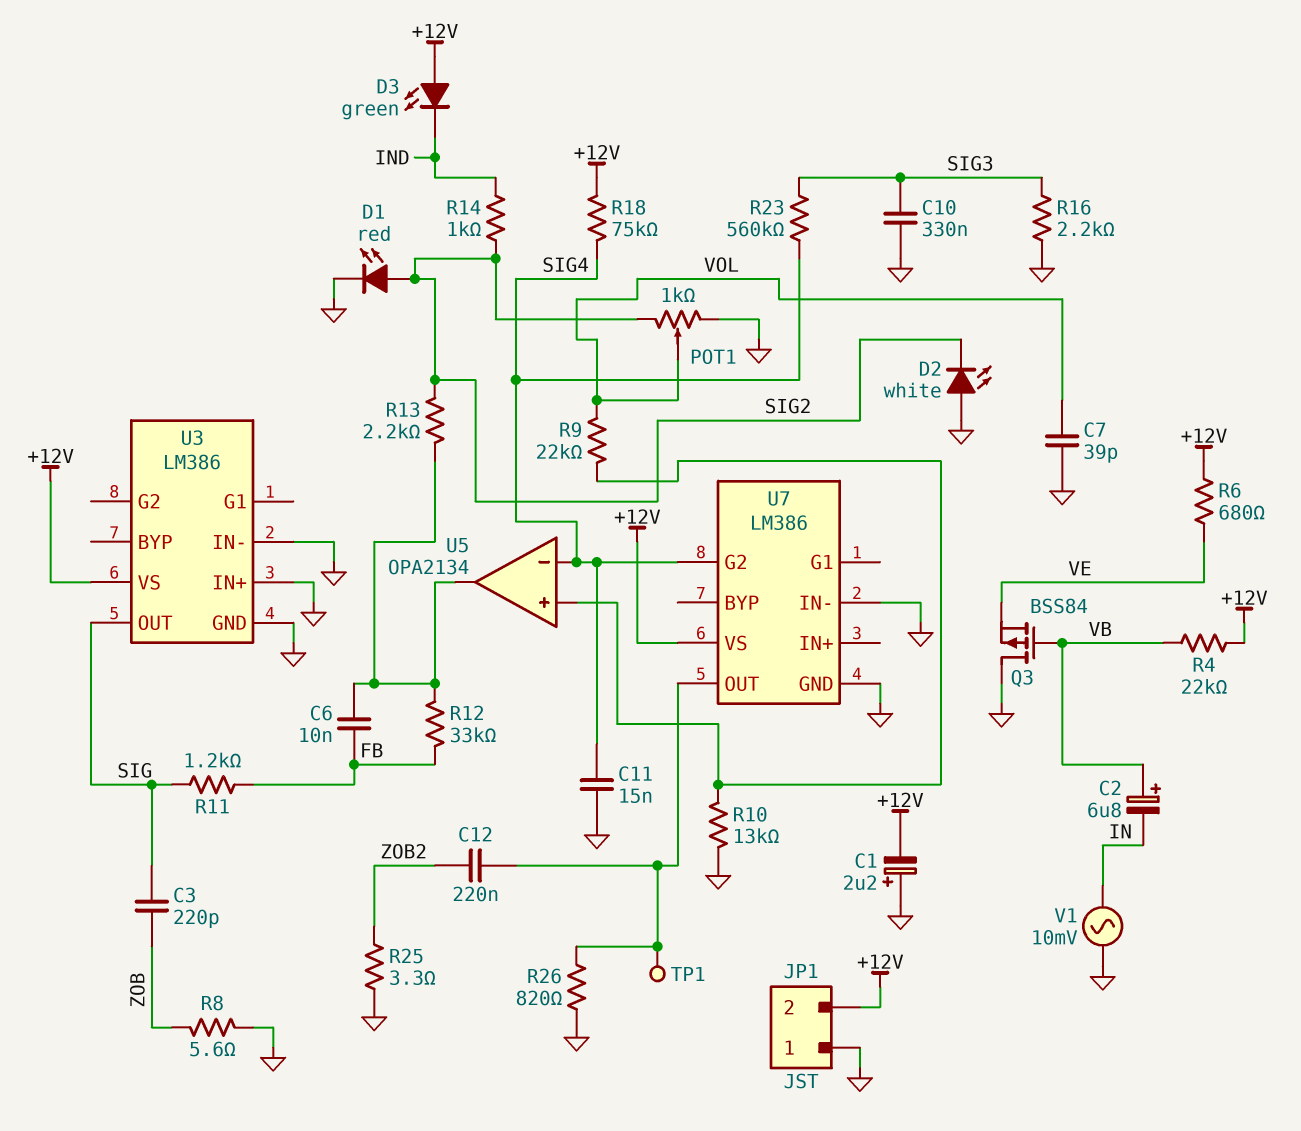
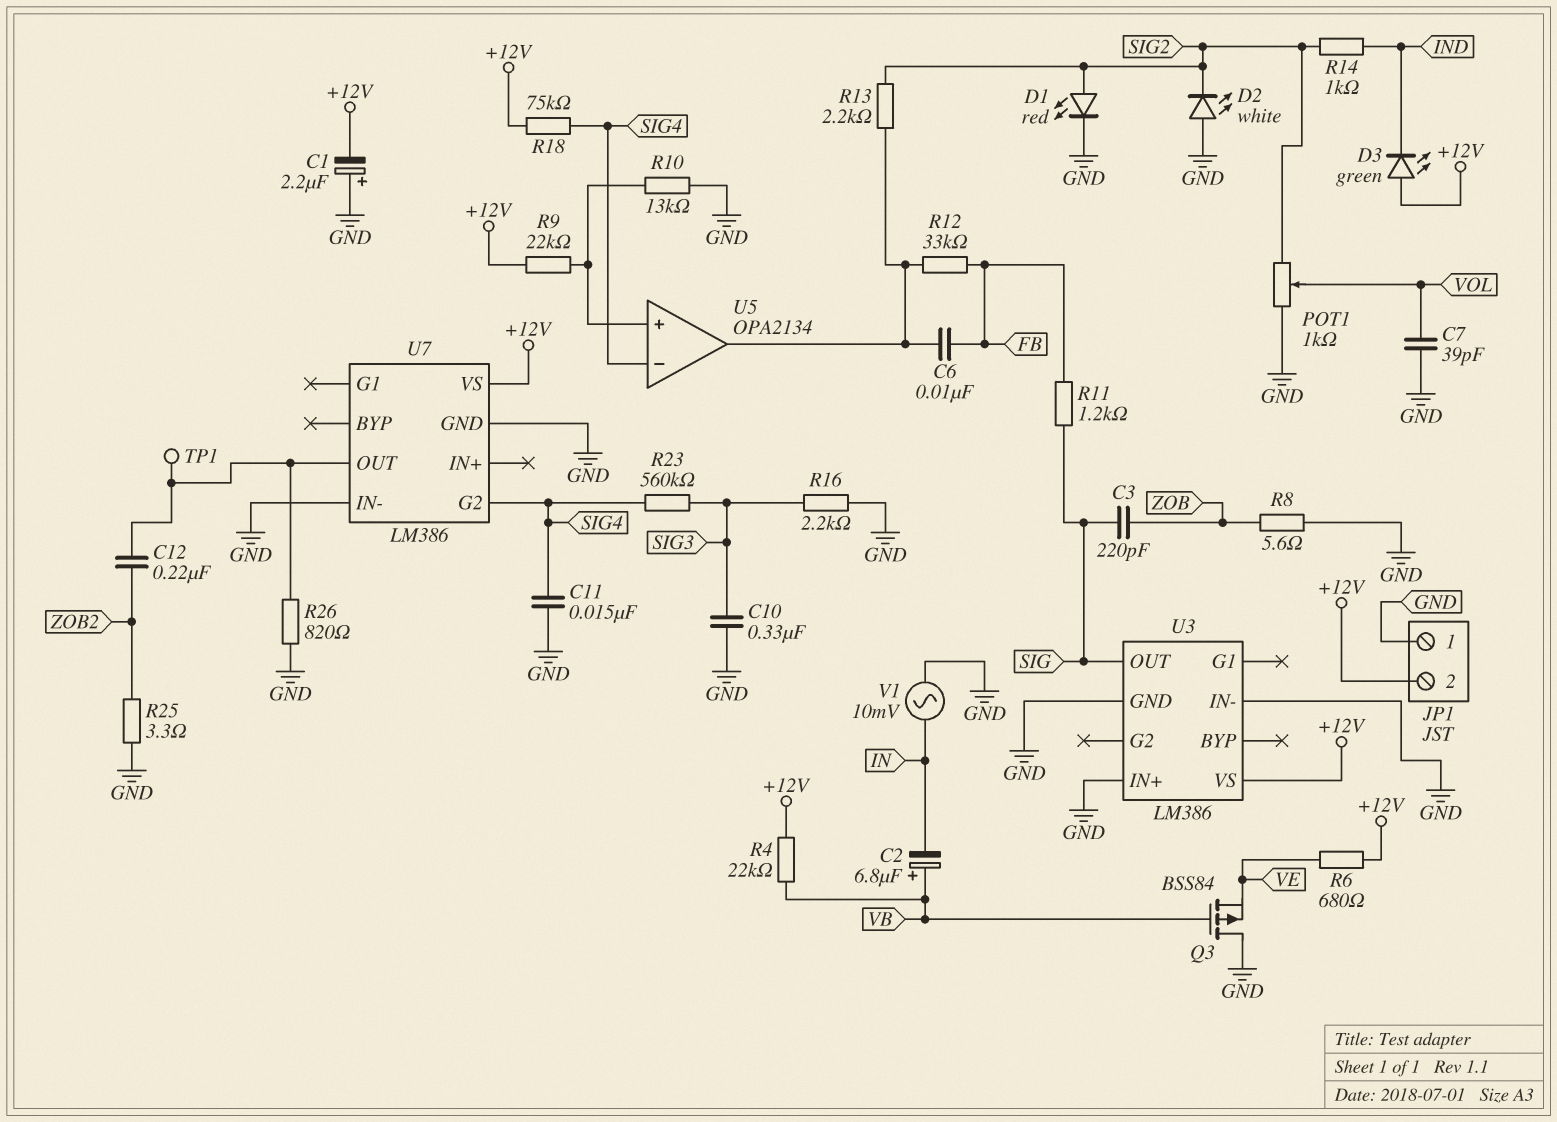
R9: 22k (U5/in+, VOL) -> 22k (+12V, U5/in+)

